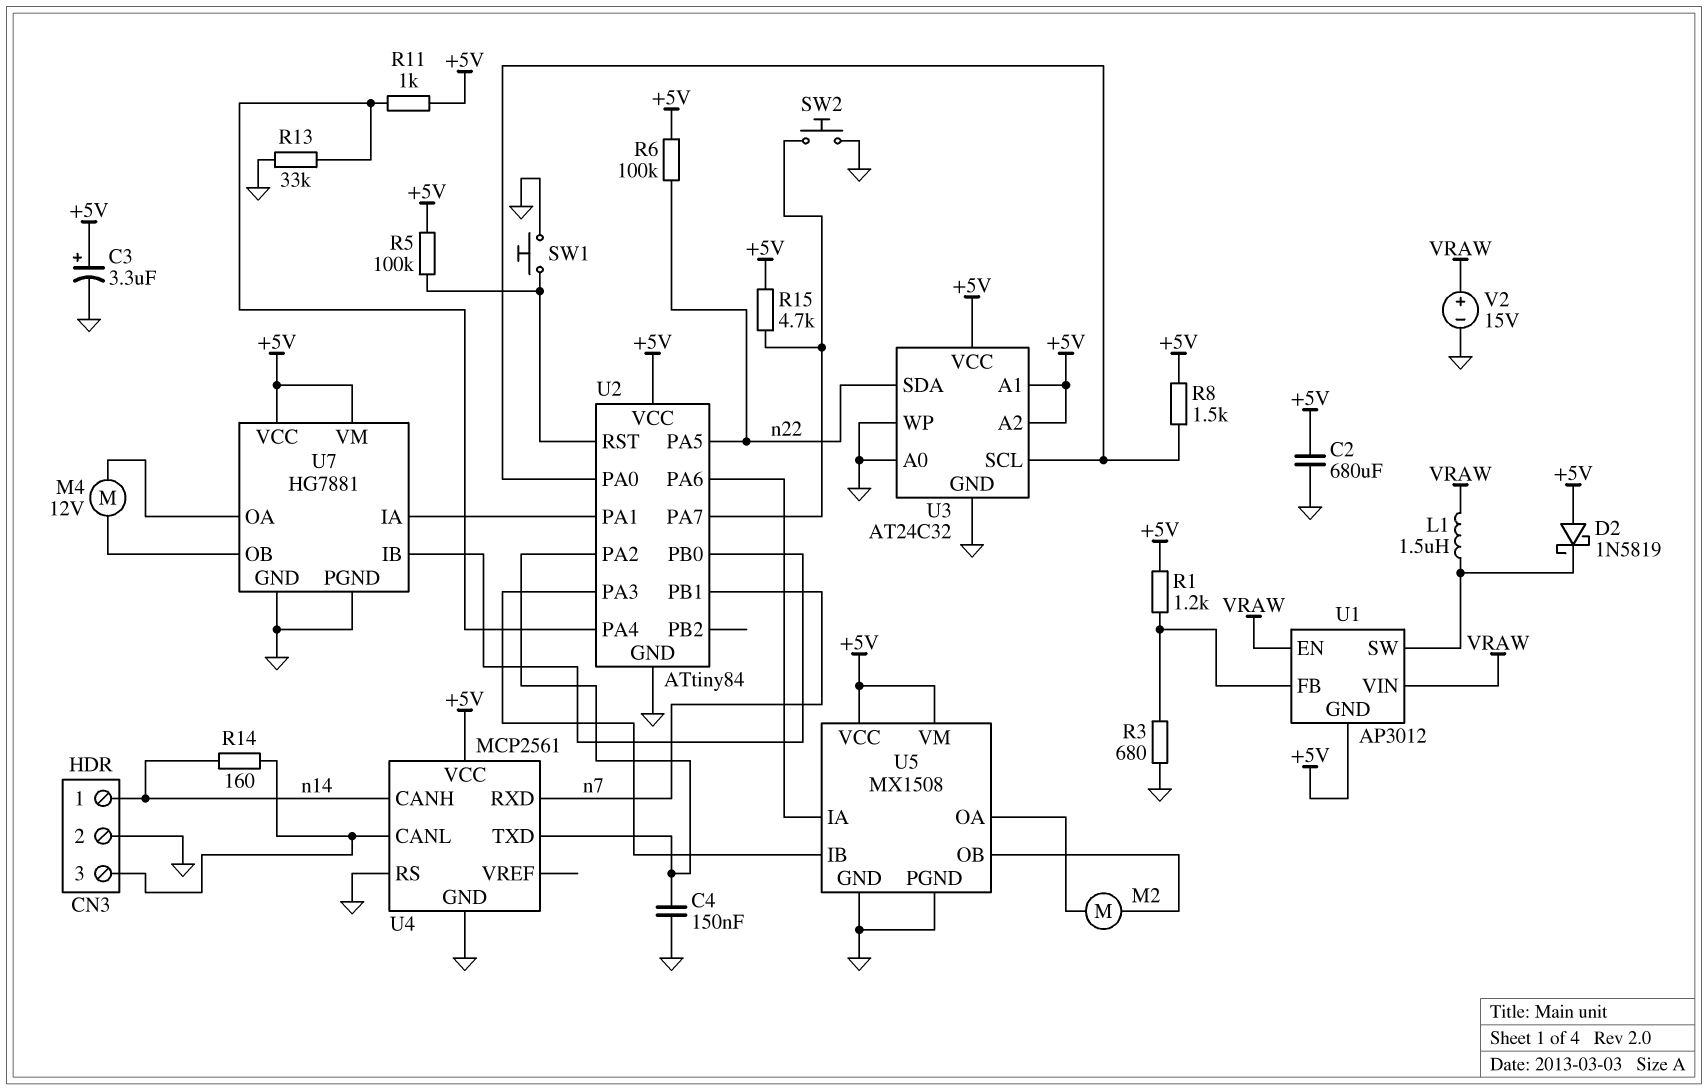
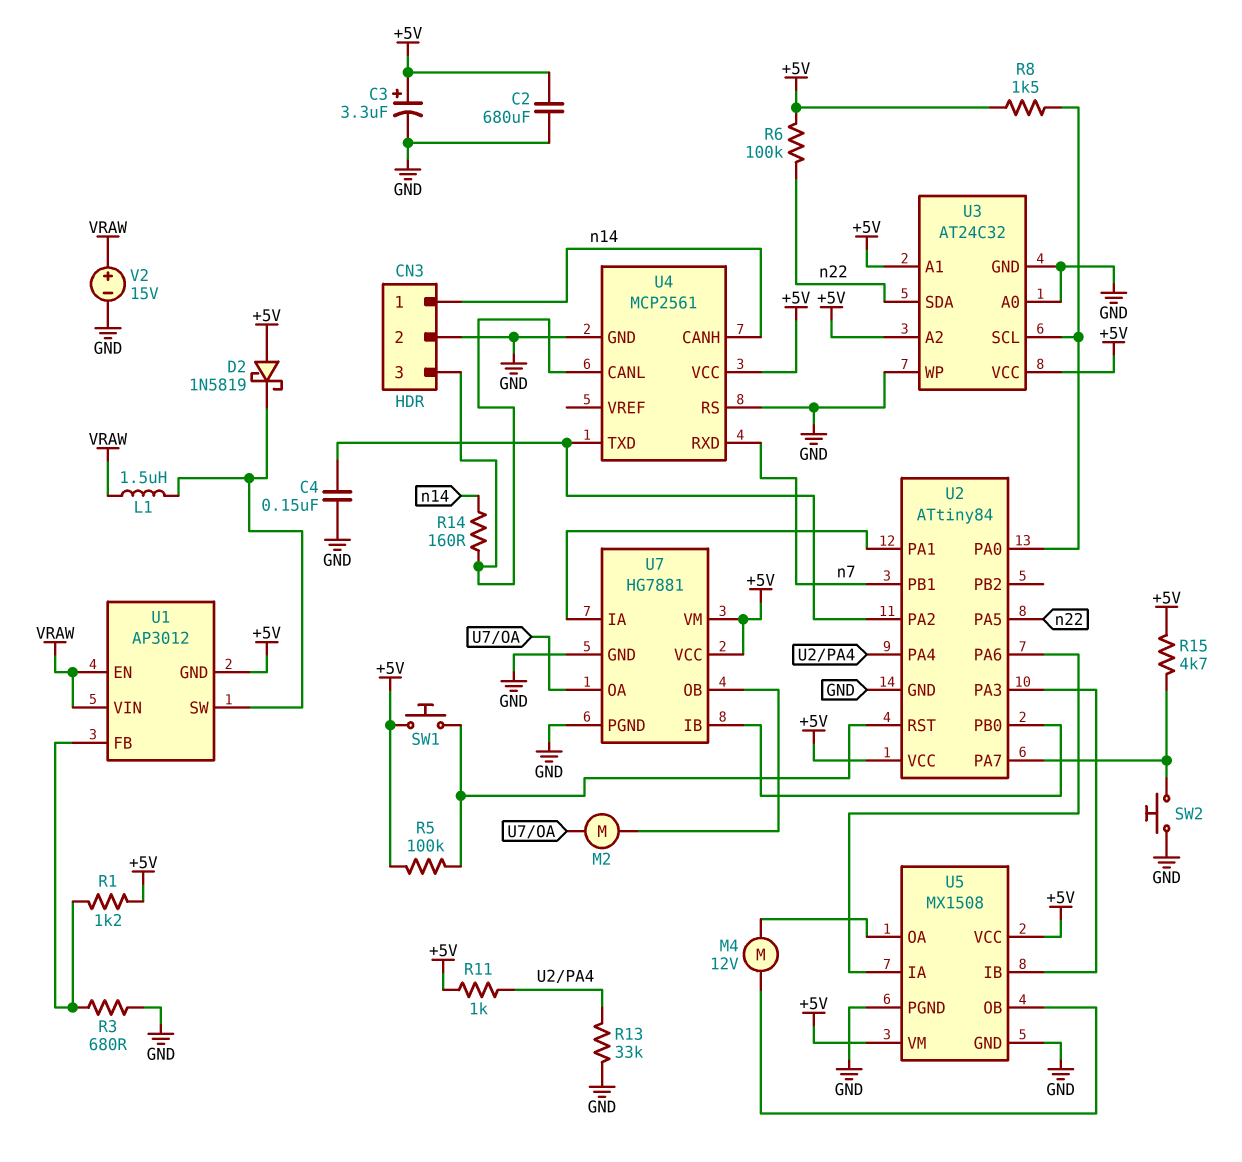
M2: motor (U5/OA, U5/OB) -> motor (U7/OA, U7/OB)
M4: motor 12V (U7/OA, U7/OB) -> motor 12V (U5/OA, U5/OB)
SW1: button (GND, U2/RST) -> button (+5V, U2/RST)

